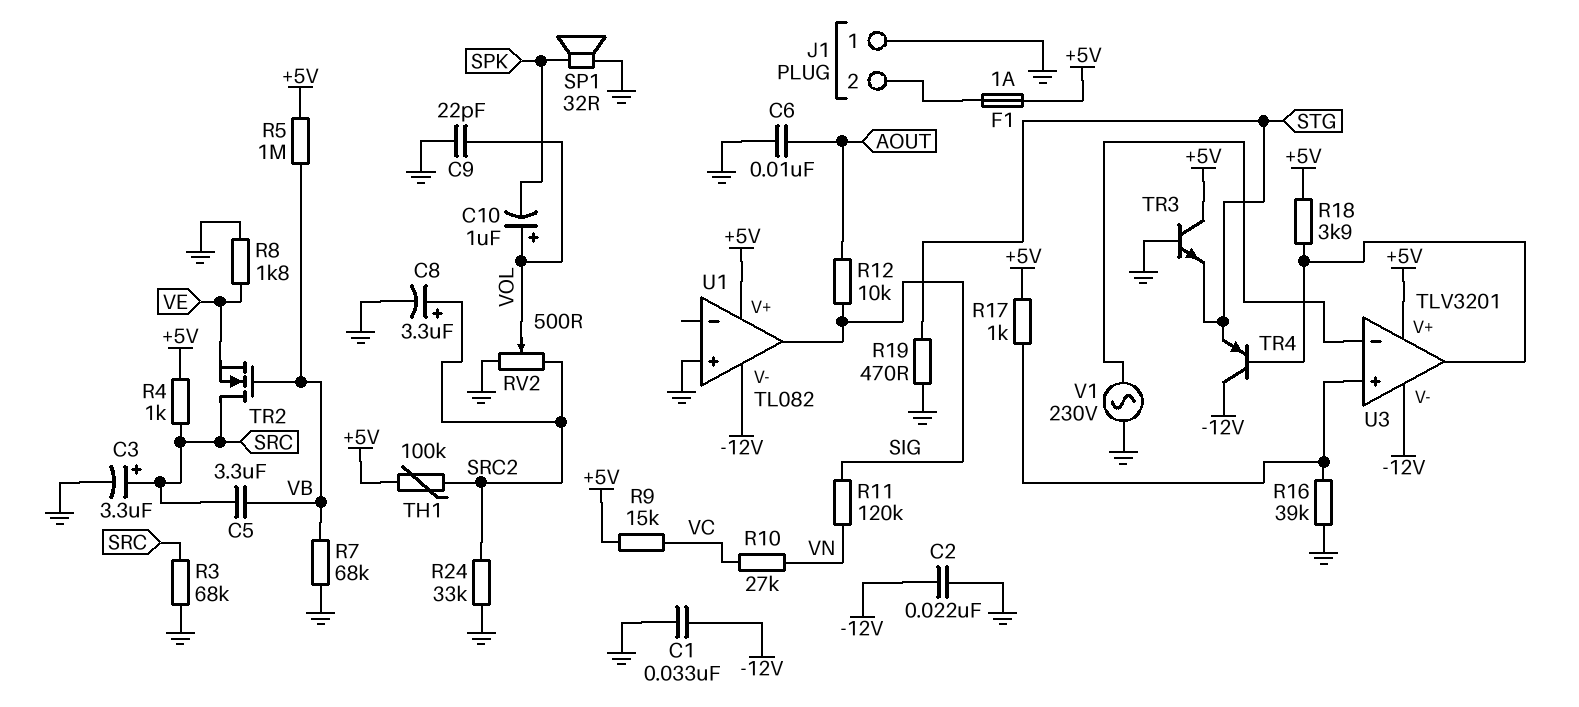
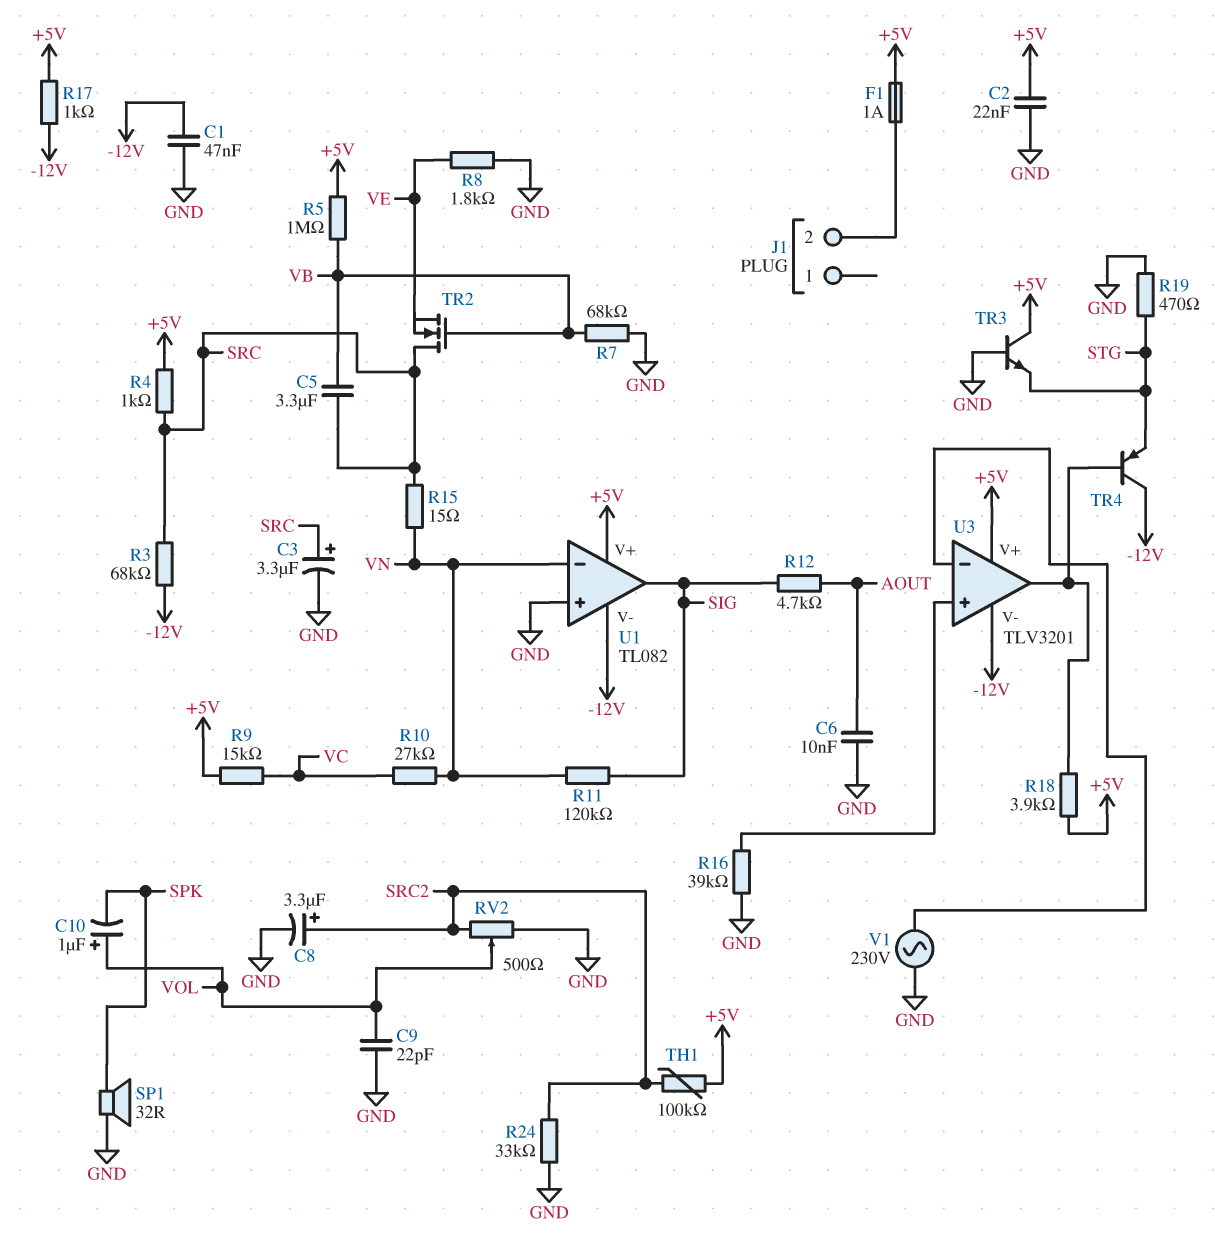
C1: 33nF (-12V, GND) -> 47nF (-12V, GND)
C2: 22nF (-12V, GND) -> 22nF (+5V, GND)
J1 pin 1: GND -> none
R3: 68k (GND, SRC) -> 68k (-12V, SRC)
R12: 10k (AOUT, SIG) -> 4.7k (AOUT, SIG)
R15: none -> 15 (SRC, VN)
R17: 1k (+5V, U3/in+) -> 1k (+5V, -12V)
U1 pin in-: none -> VN

